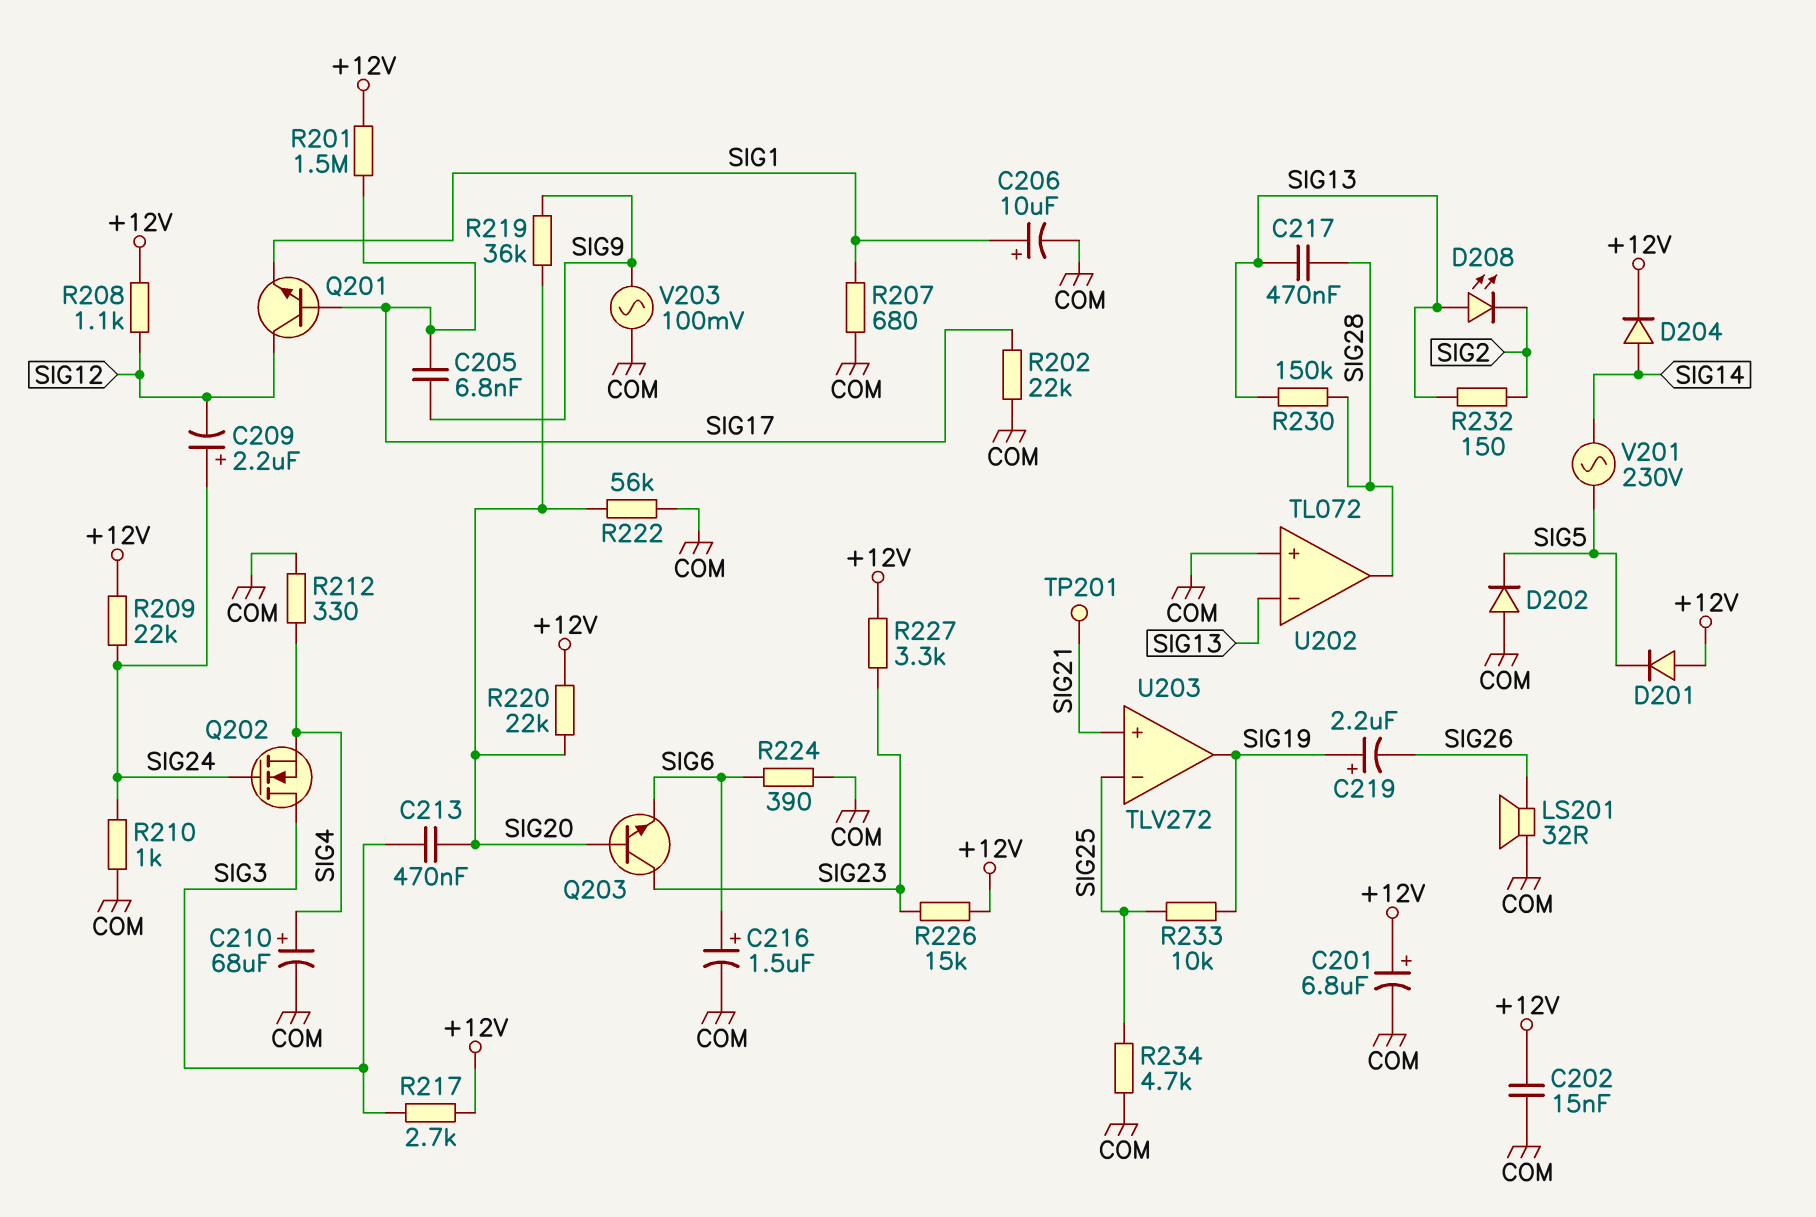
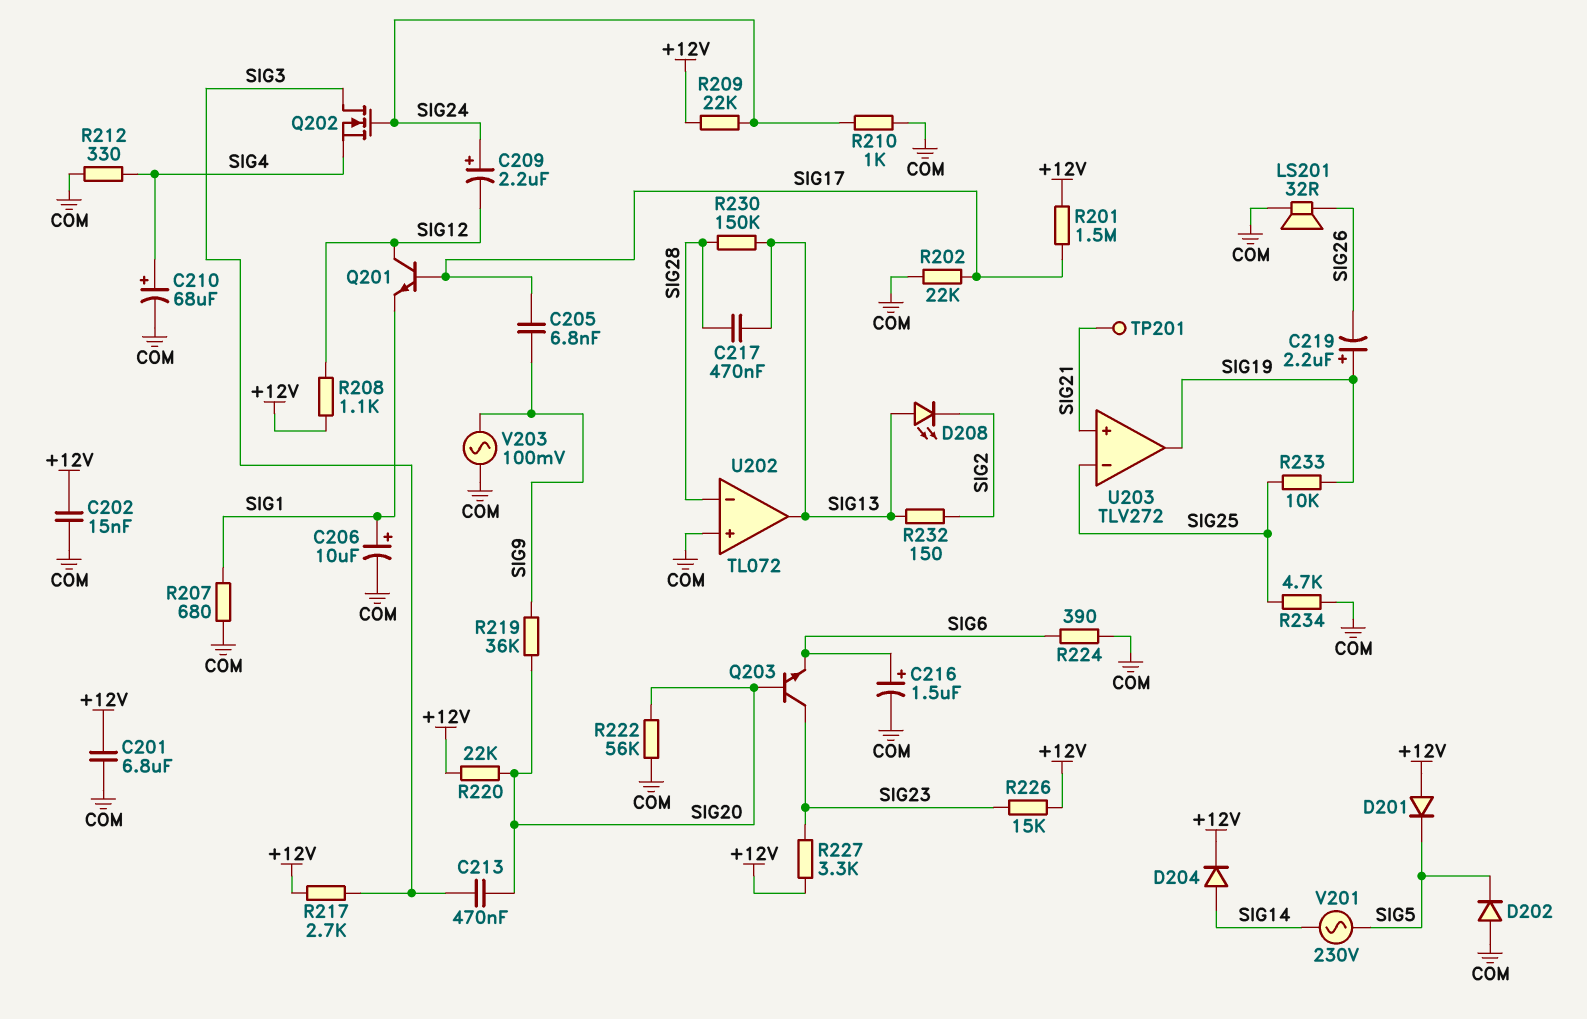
C201: 6.8uF (plus +12V, minus COM) -> 6.8uF (+12V, COM)
U202 pin in-: SIG13 -> SIG28
U202 pin out: SIG28 -> SIG13

